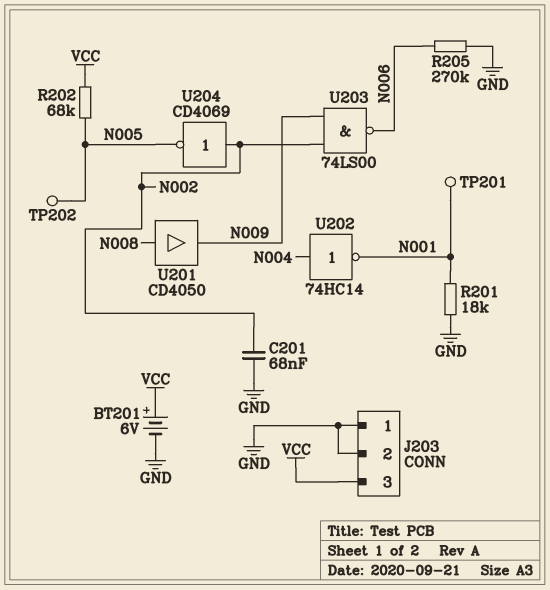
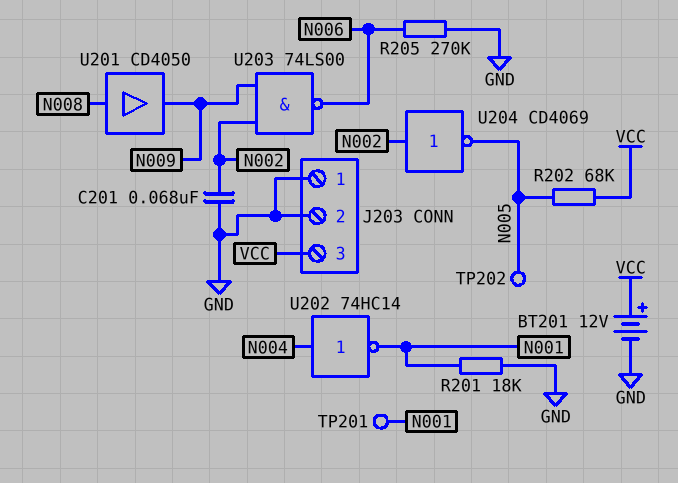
BT201: 6V (plus VCC, minus GND) -> 12V (plus VCC, minus GND)

